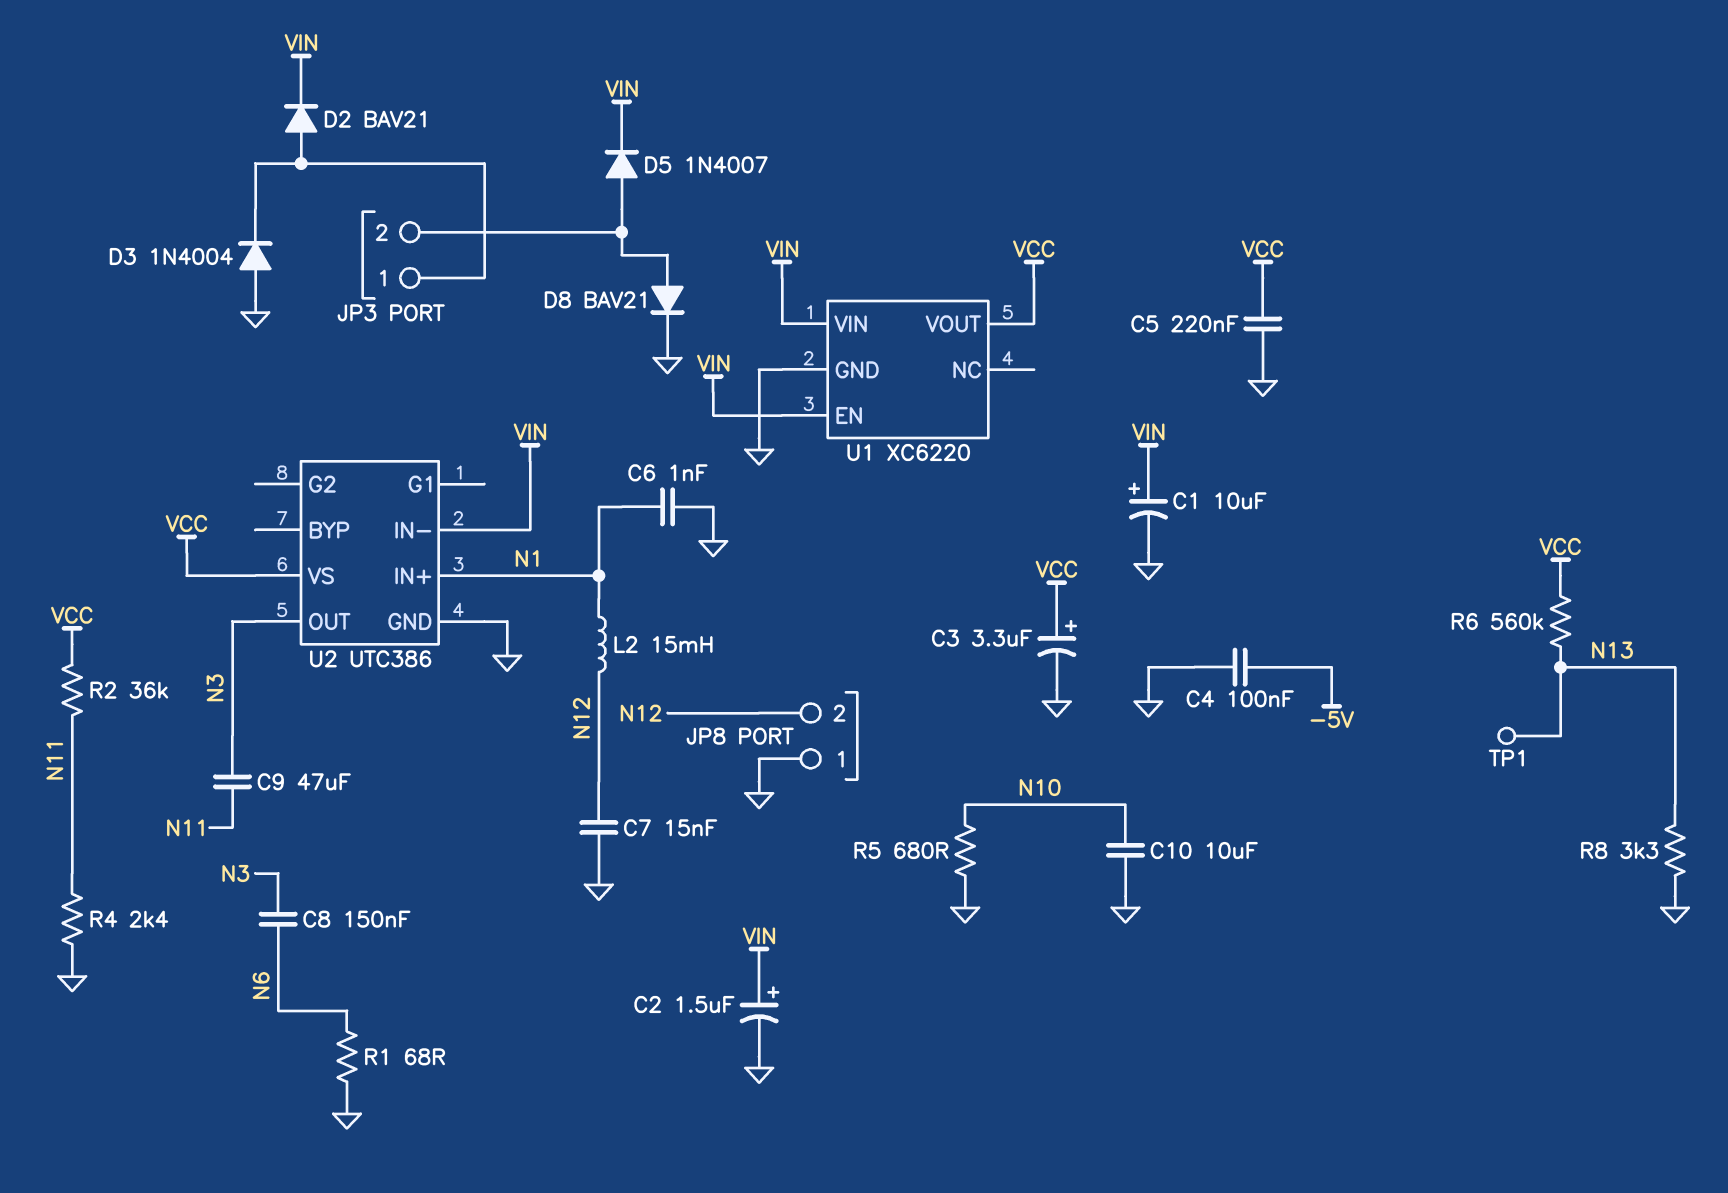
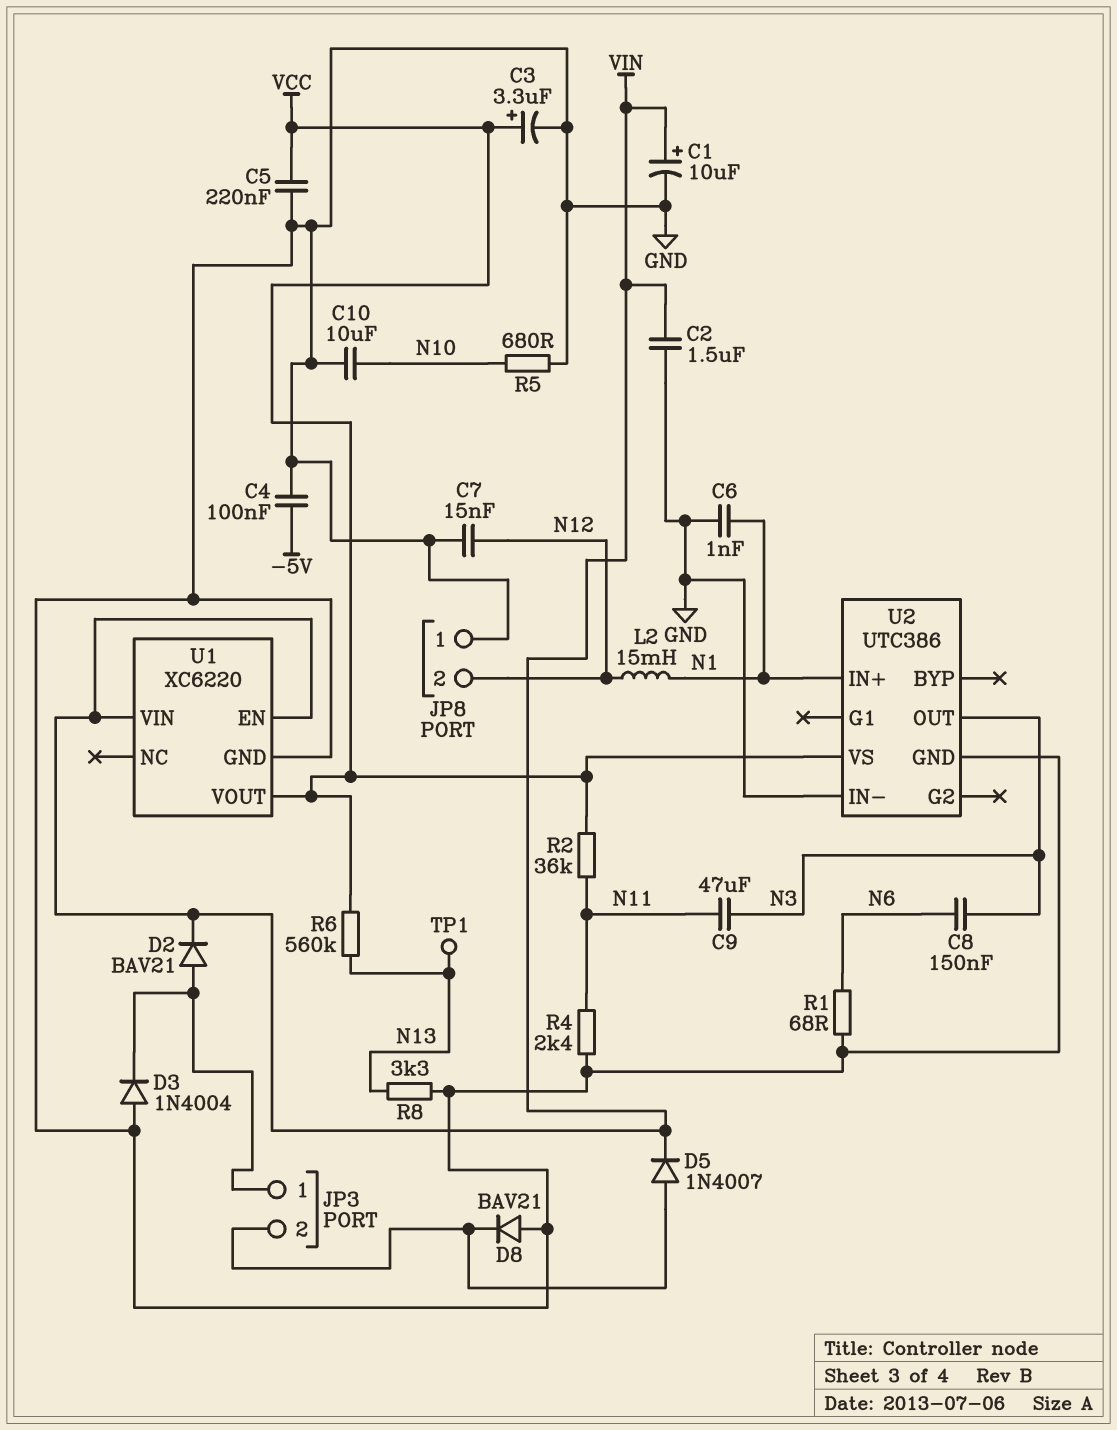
C2: 1.5uF (plus VIN, minus GND) -> 1.5uF (GND, VIN)
D8: diode BAV21 (A JP3/2, K GND) -> diode BAV21 (A GND, K JP3/2)
U2 pin IN-: VIN -> GND

